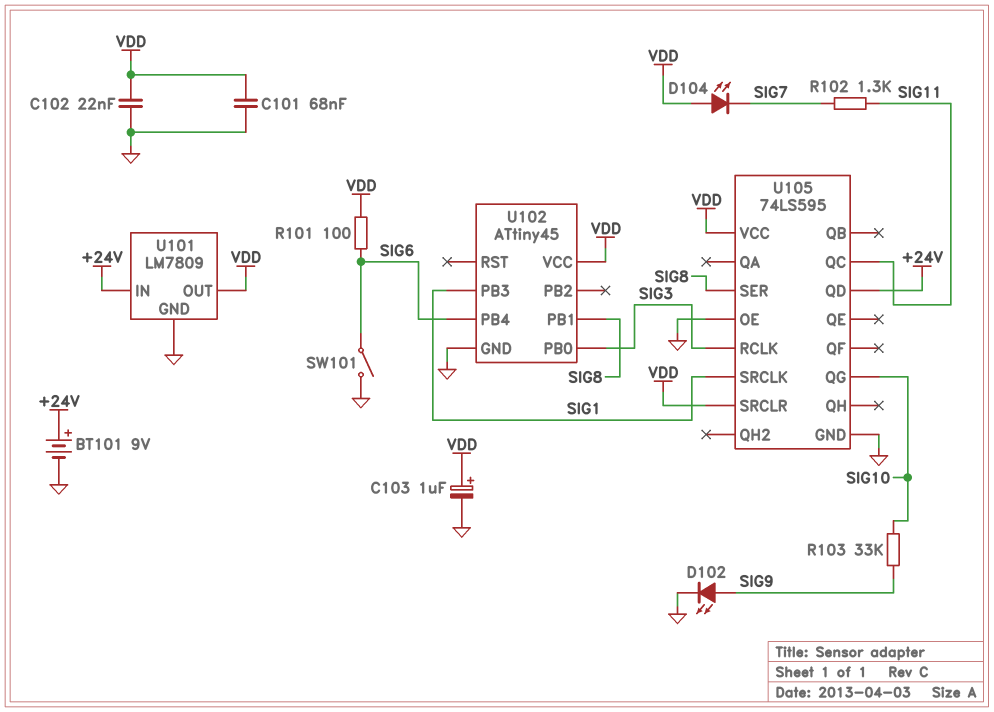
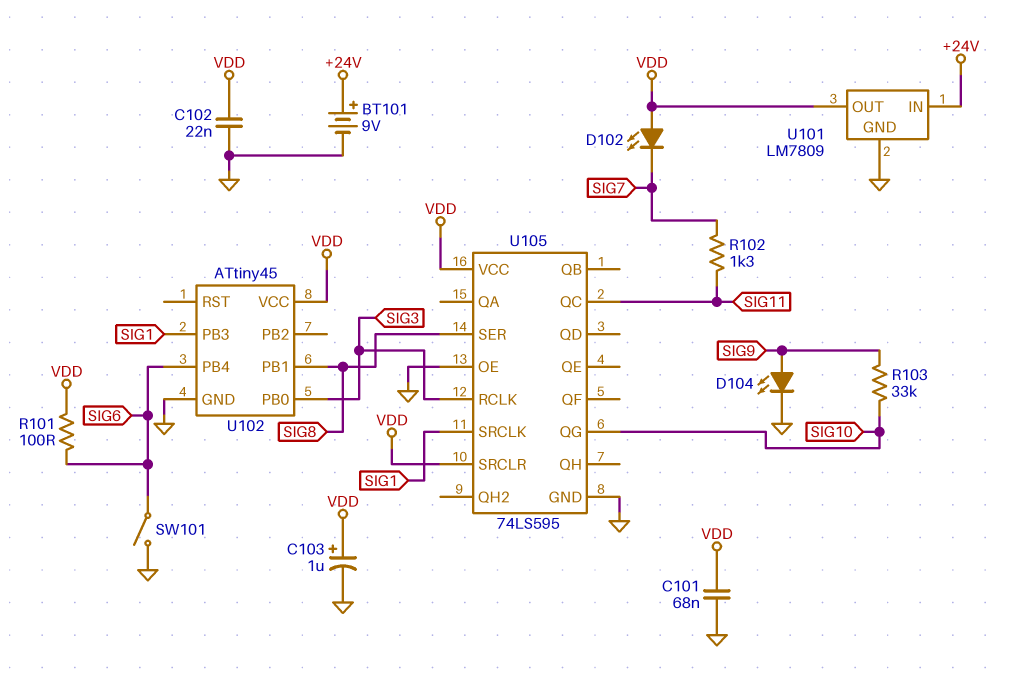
D102: LED (A SIG9, K GND) -> LED (A VDD, K SIG7)
D104: LED (A VDD, K SIG7) -> LED (A SIG9, K GND)
U105 pin QD: +24V -> none

